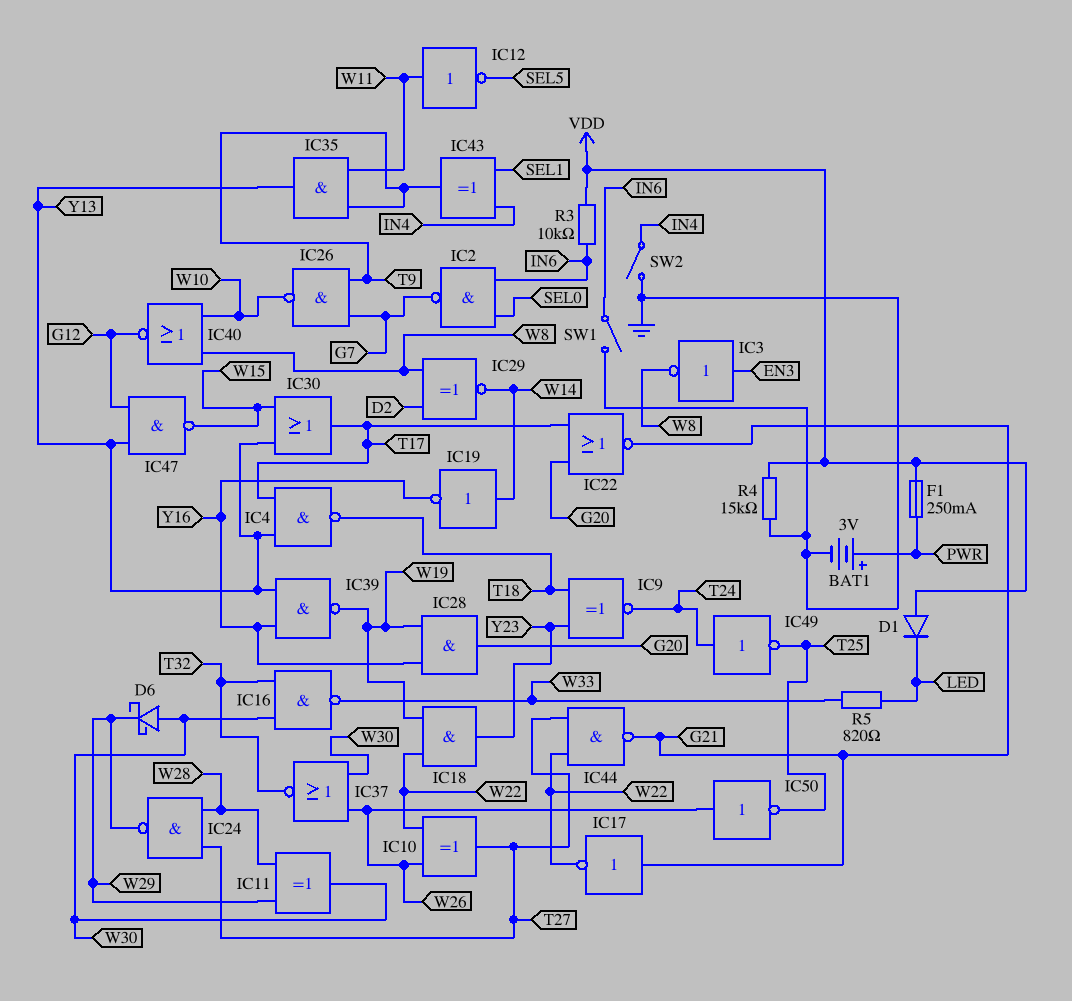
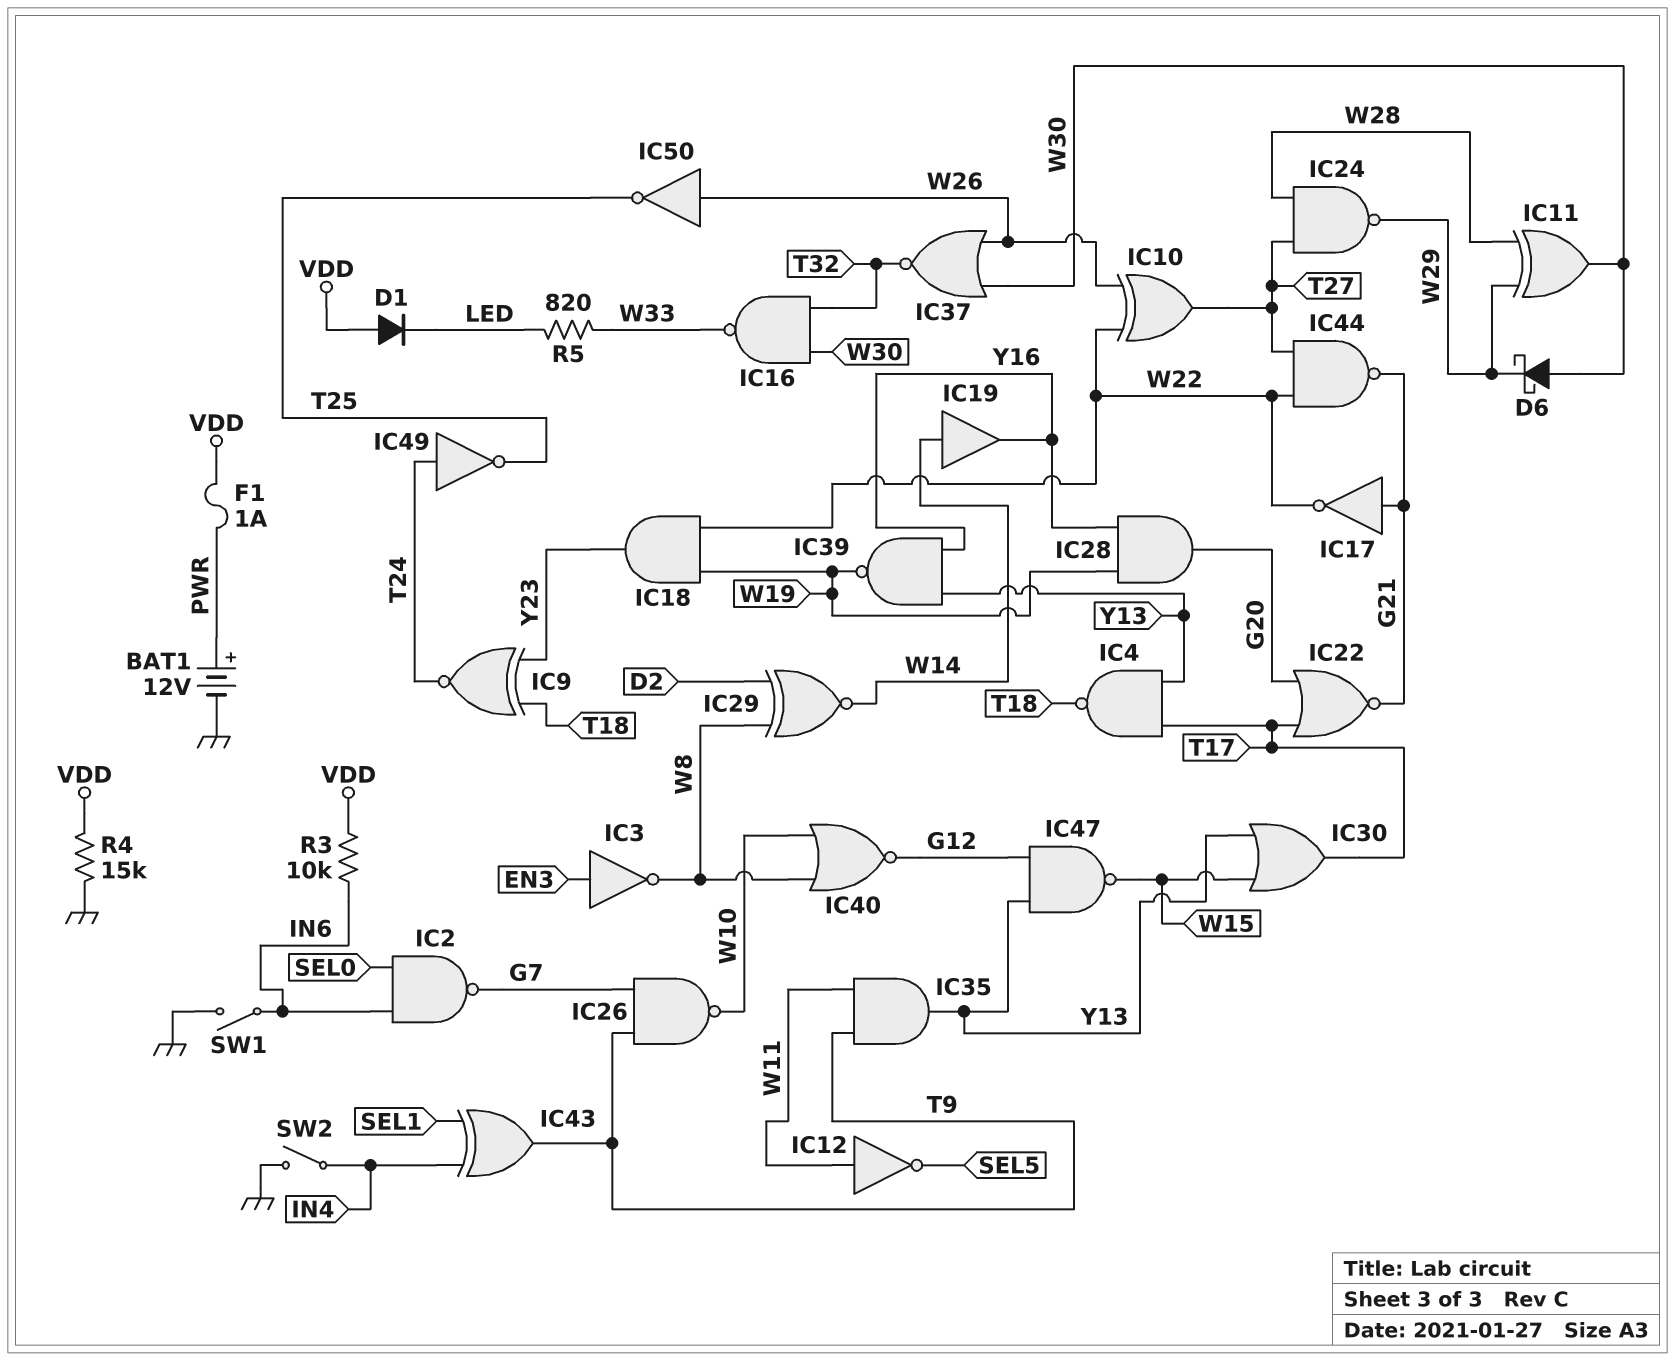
BAT1: 3V (plus PWR, minus GND) -> 12V (plus PWR, minus GND)
F1: 250mA (PWR, VDD) -> 1A (PWR, VDD)
IC19: NOT (in W14, out Y16) -> buffer (in W14, out Y16)

